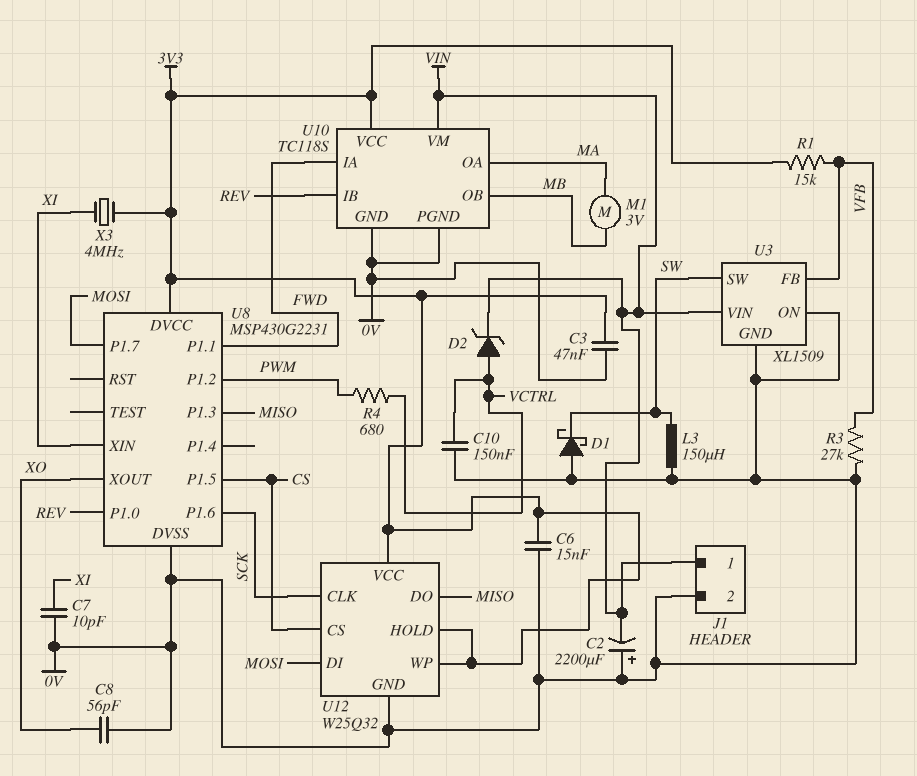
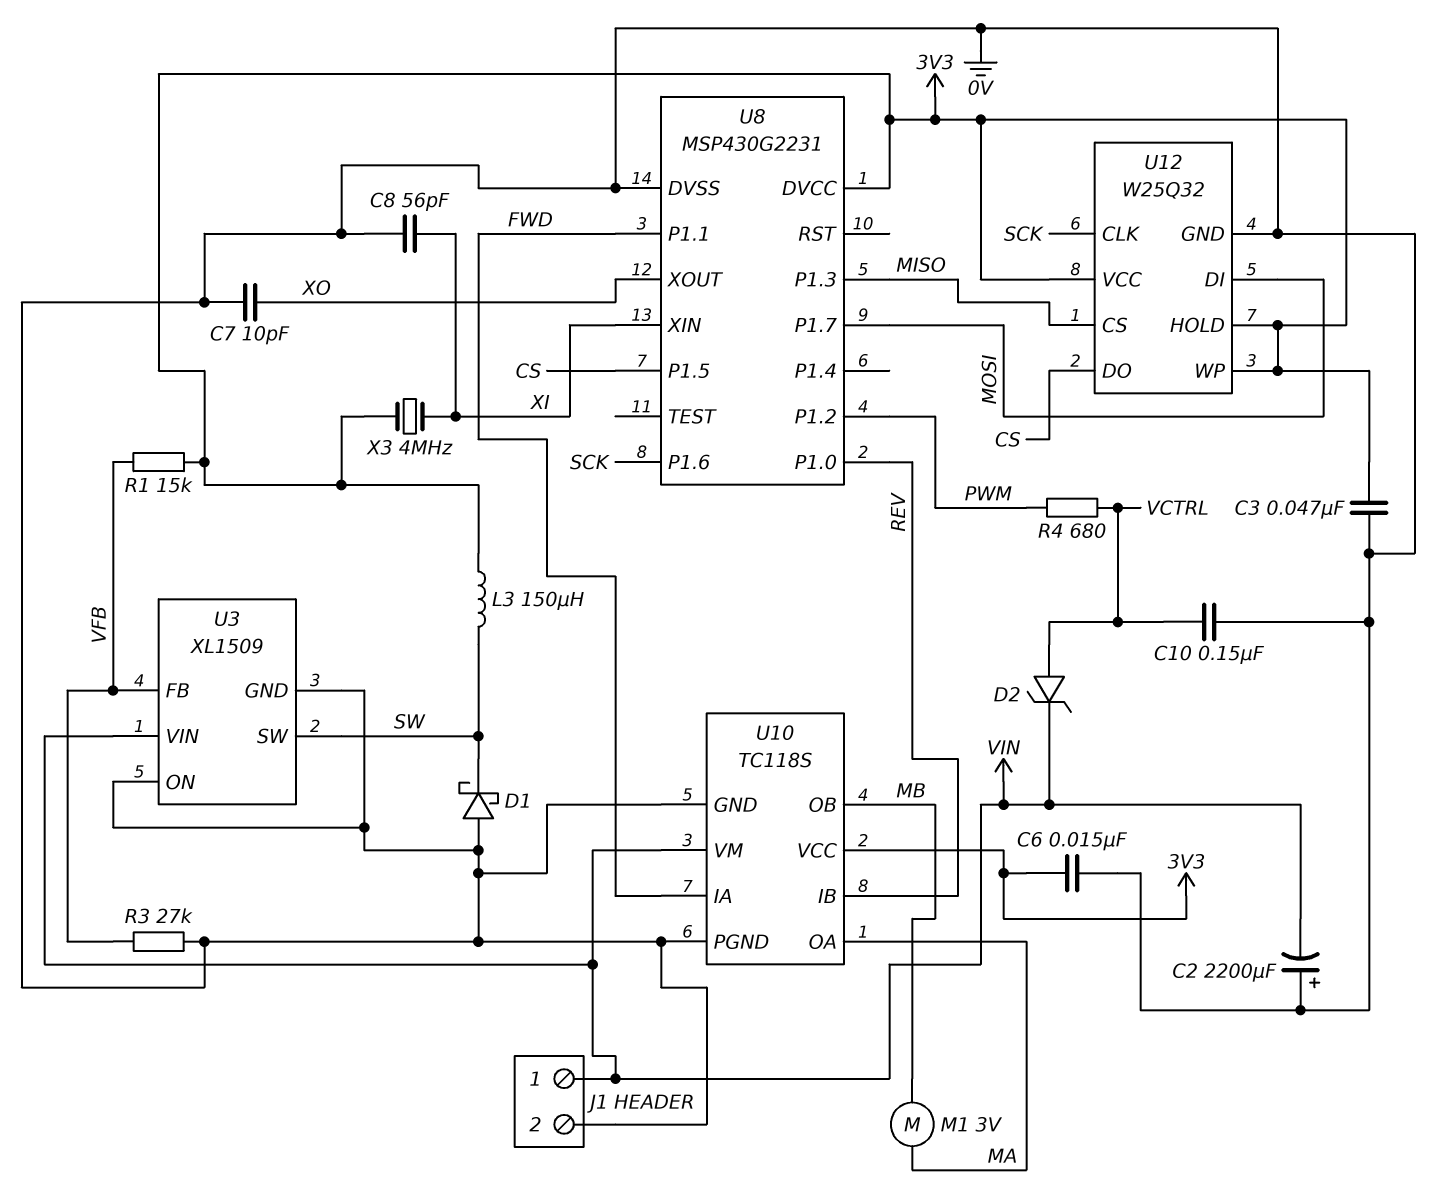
C7: 10pF (0V, XI) -> 10pF (0V, XO)
C8: 56pF (0V, XO) -> 56pF (0V, XI)
L3: 150uH (0V, SW) -> 150uH (3V3, SW)
U12 pin CS: CS -> MISO
U12 pin DO: MISO -> CS

